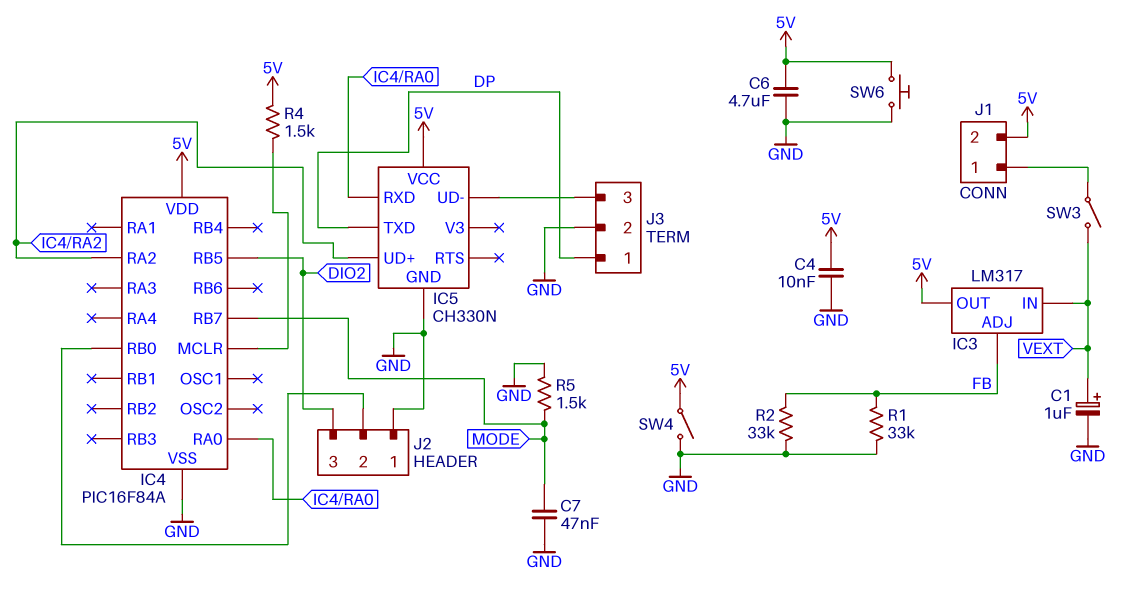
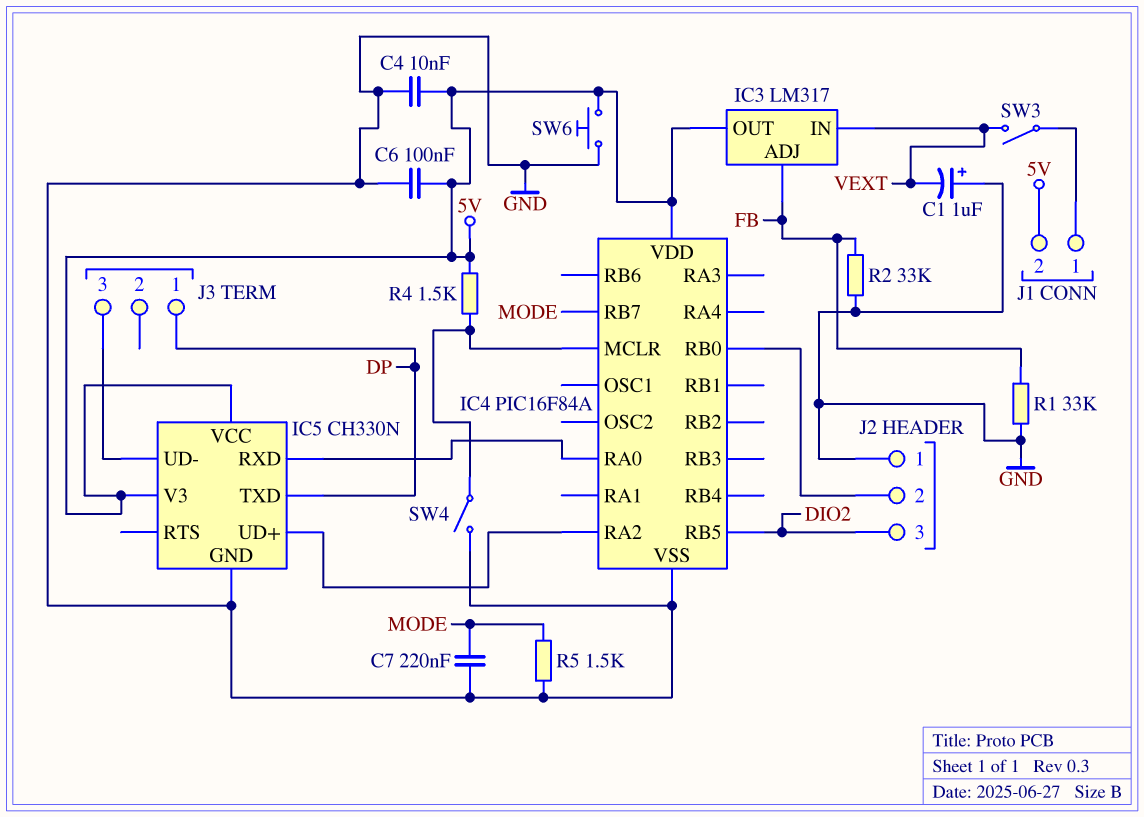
C1: 1uF (plus VEXT, minus GND) -> 1uF (plus GND, minus VEXT)
C6: 4.7uF (5V, GND) -> 100nF (5V, GND)
C7: 47nF (GND, MODE) -> 220nF (GND, MODE)
IC5 pin V3: none -> 5V
J3 pin 2: GND -> none
SW4: switch (5V, GND) -> switch (GND, IC4/MCLR)

